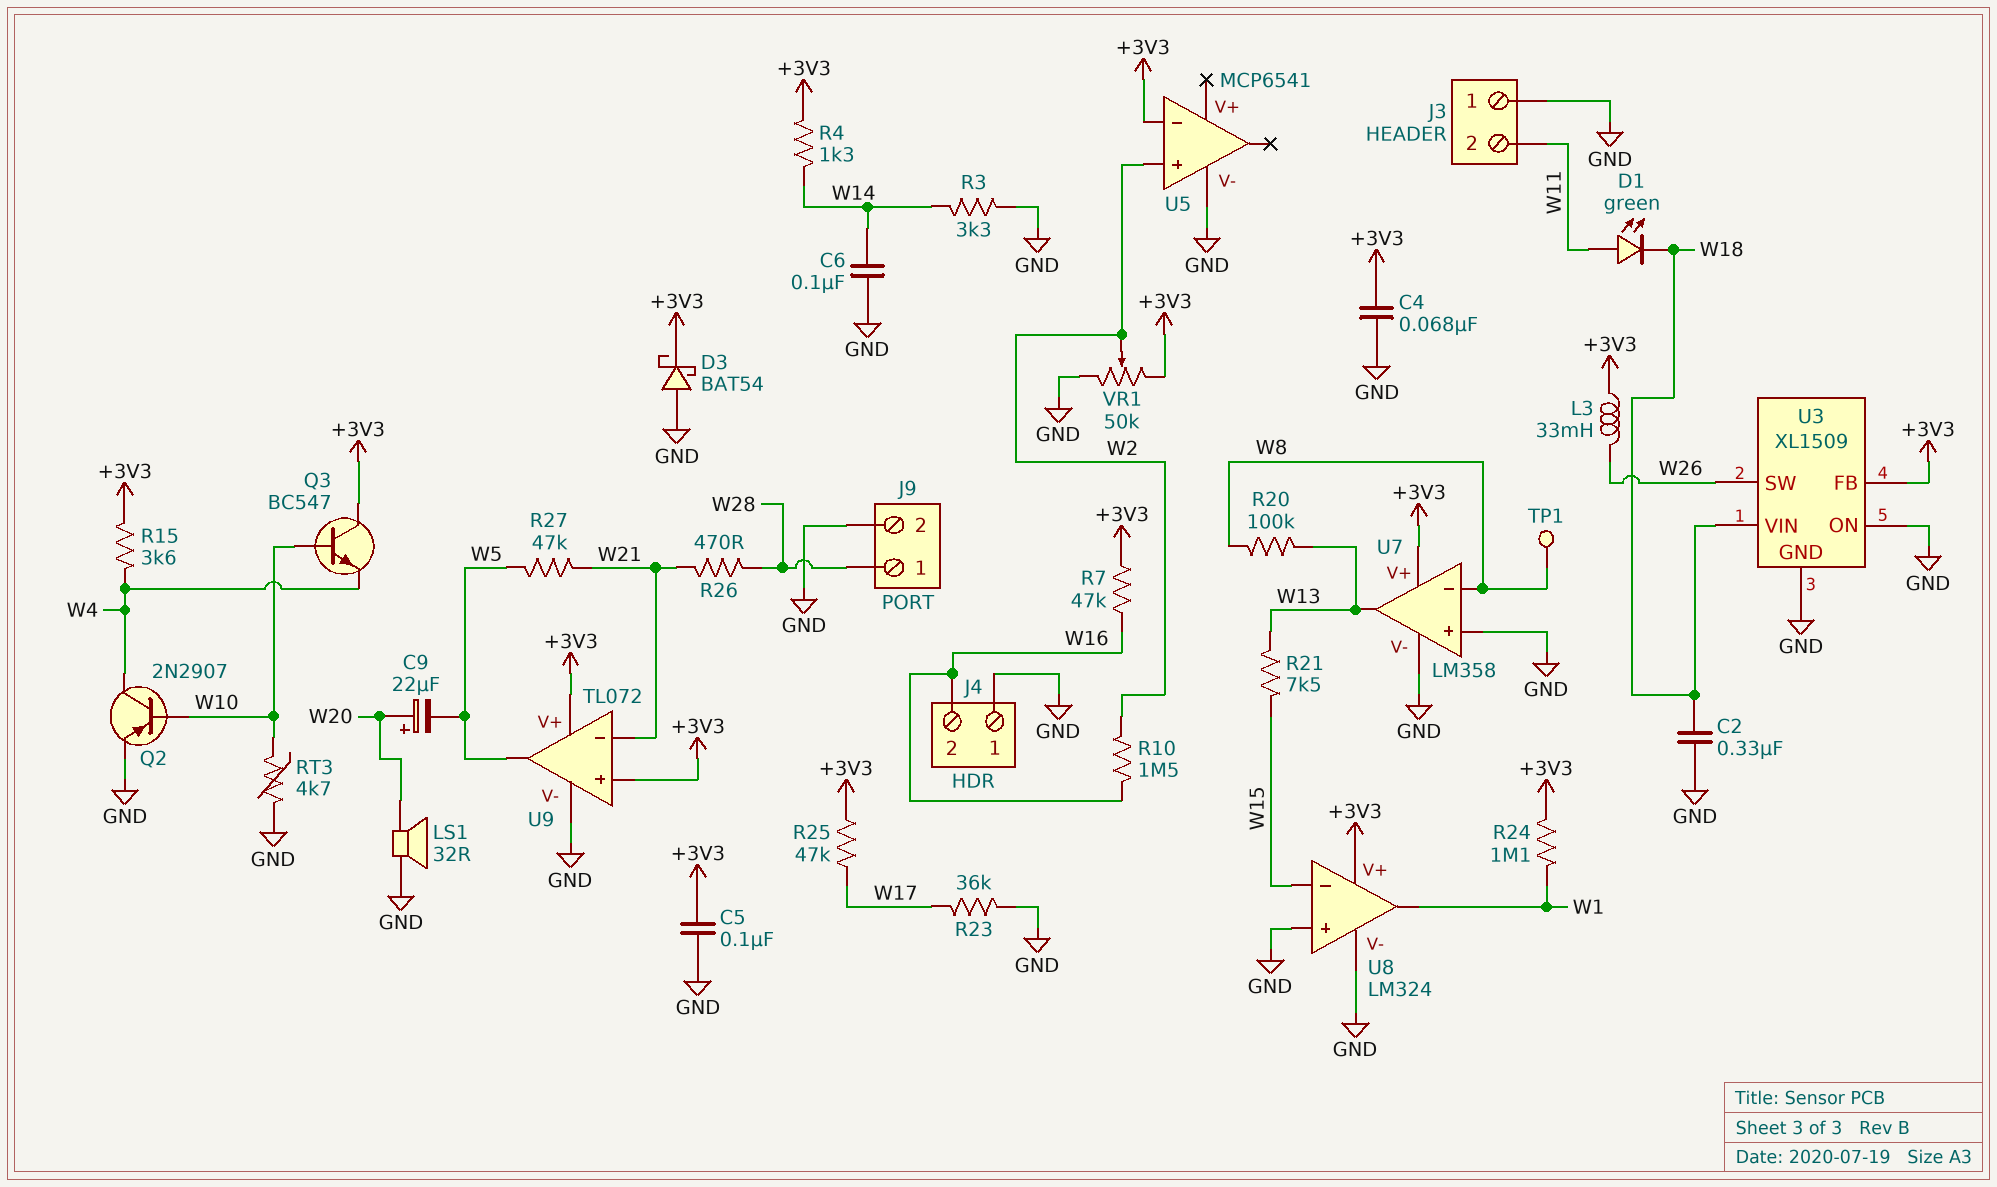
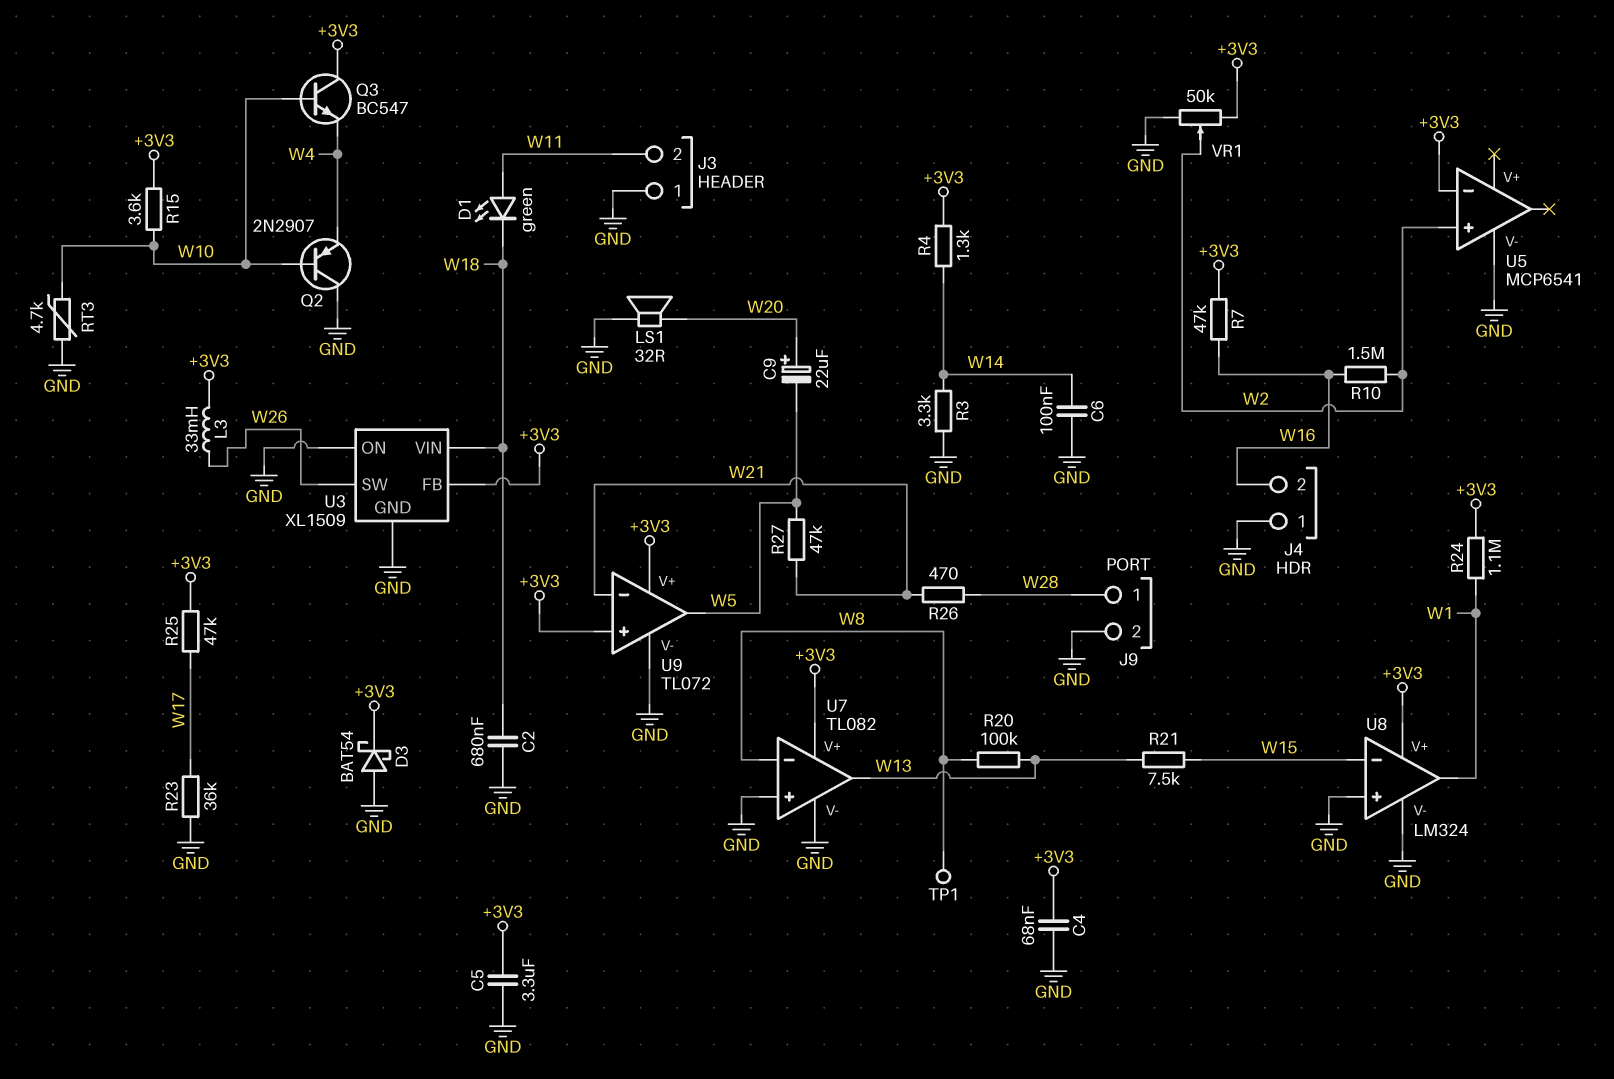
C2: 330nF (GND, W18) -> 680nF (GND, W18)
C5: 100nF (+3V3, GND) -> 3.3uF (+3V3, GND)
Q2: PNP 2N2907 (B W10, C W4, E GND) -> PNP 2N2907 (B W10, C GND, E W4)
R15: 3.6k (+3V3, W4) -> 3.6k (+3V3, W10)
U7: LM358 -> TL082

